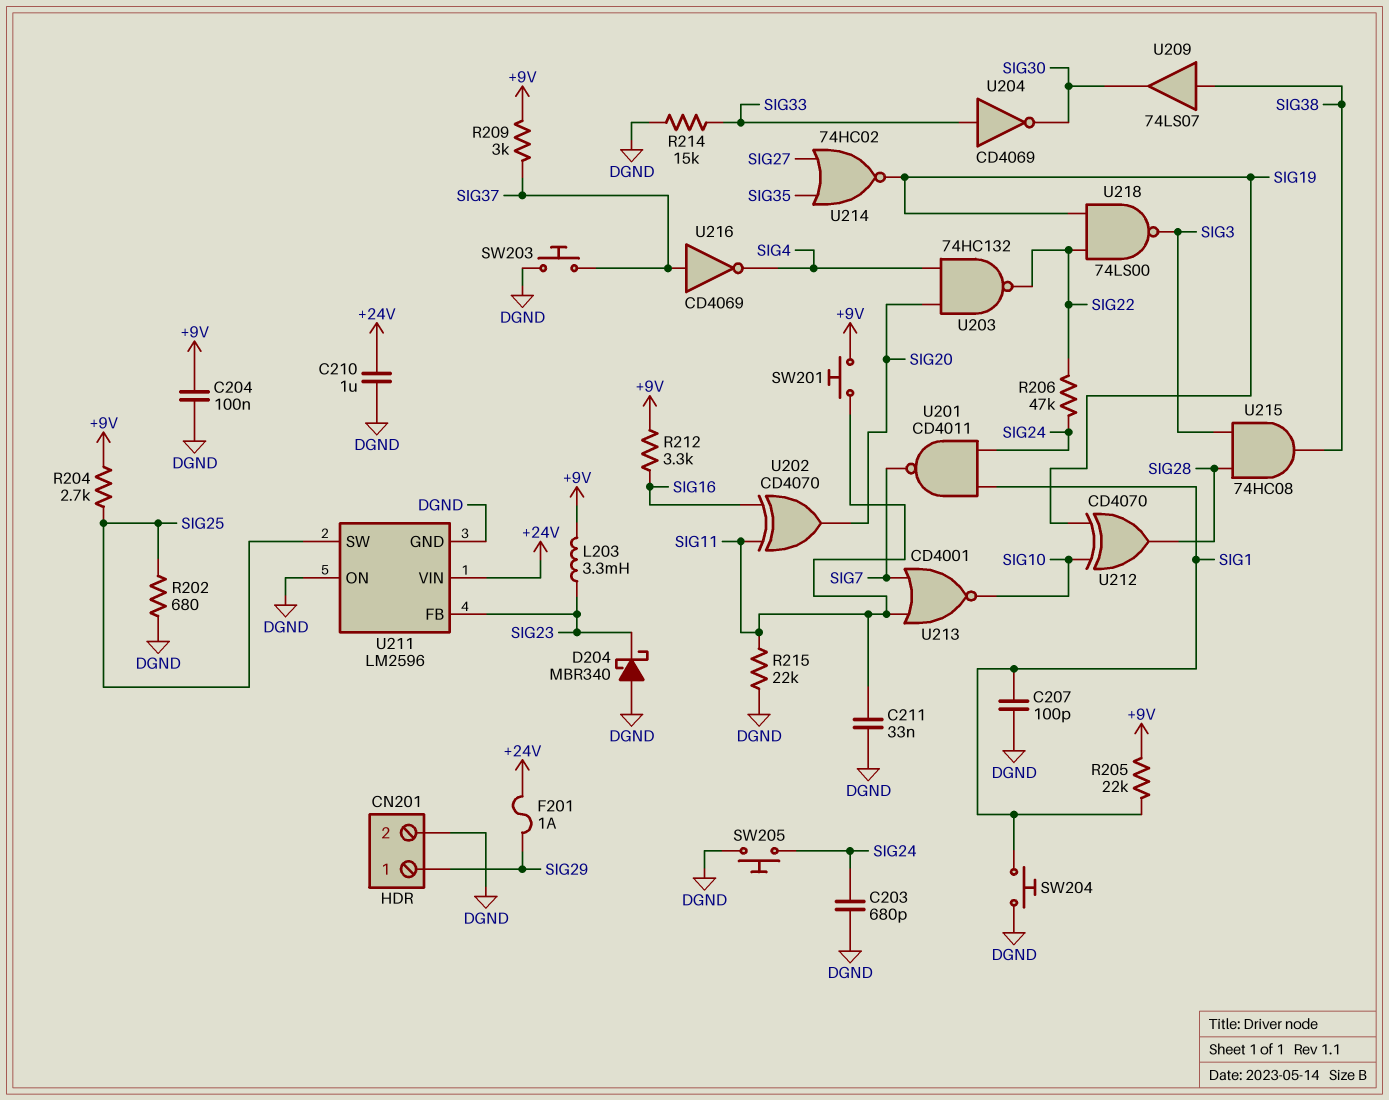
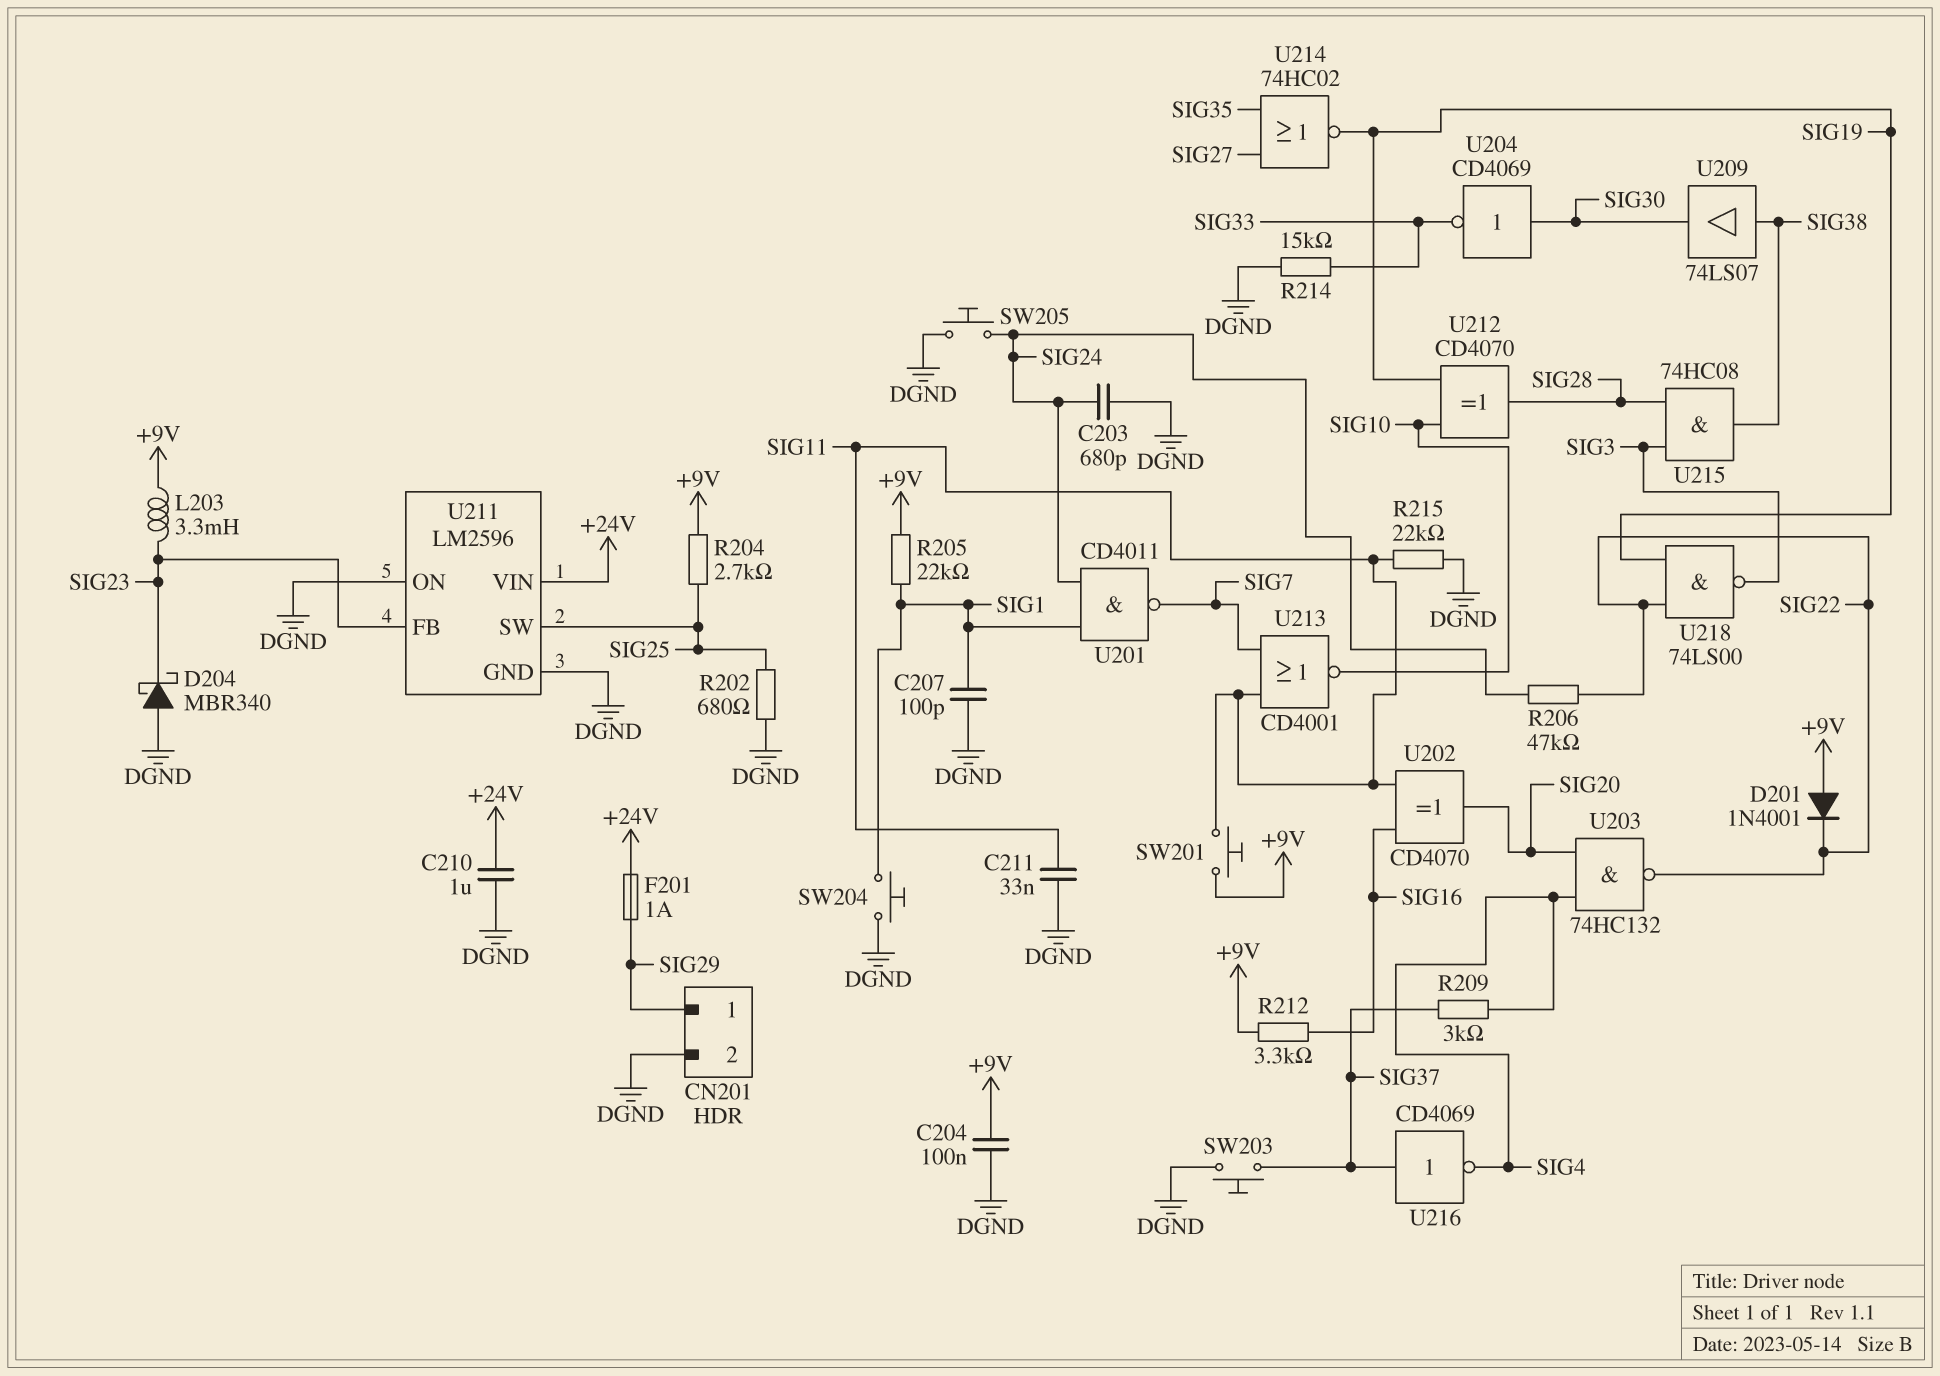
D201: none -> diode 1N4001 (A +9V, K SIG22)
R209: 3k (+9V, SIG37) -> 3k (SIG4, SIG37)
U204: NOT CD4069 (in SIG33, out SIG30) -> NOT CD4069 (in SIG30, out SIG33)

